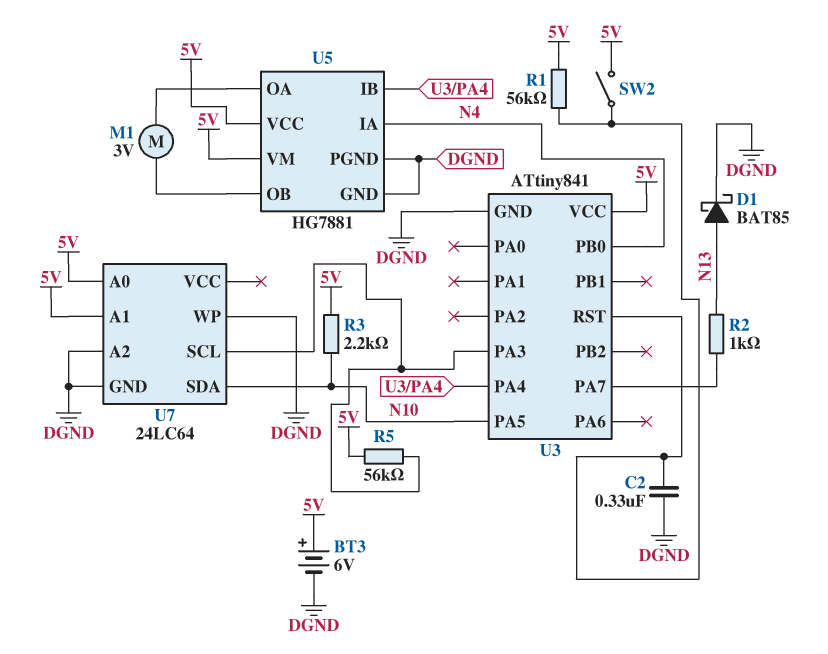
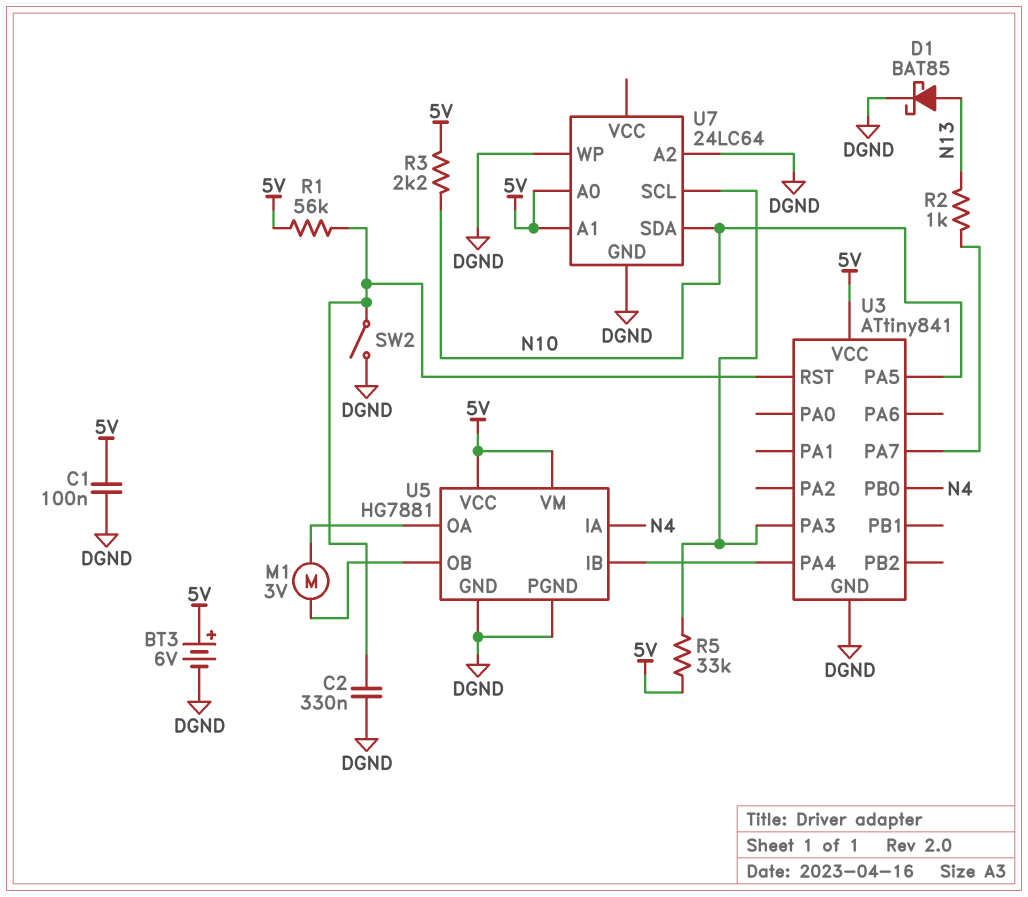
C1: none -> 100nF (5V, DGND)
R5: 56k (5V, U3/PA3) -> 33k (5V, U3/PA3)
SW2: switch (5V, U3/RST) -> switch (DGND, U3/RST)

